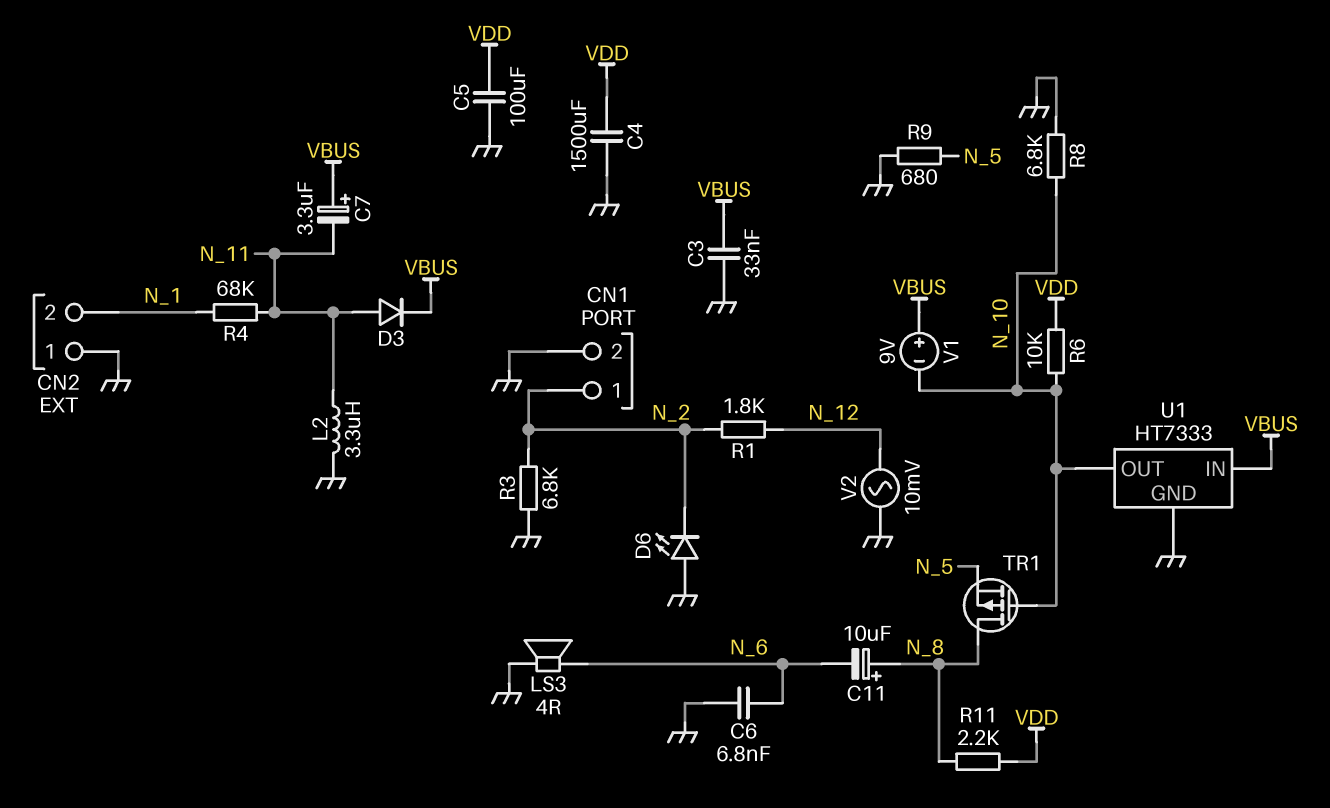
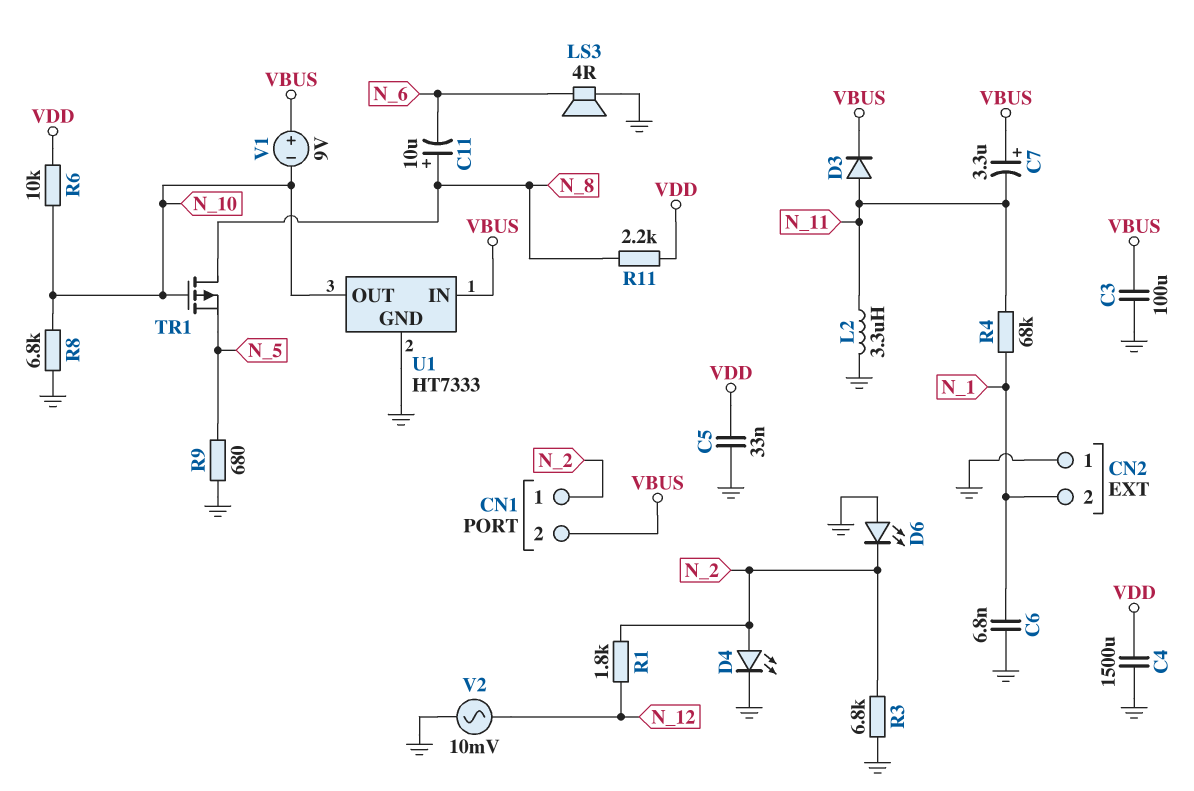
C3: 33nF (GND, VBUS) -> 100uF (GND, VBUS)
C5: 100uF (GND, VDD) -> 33nF (GND, VDD)
C6: 6.8nF (GND, N_6) -> 6.8nF (GND, N_1)
CN1 pin 2: GND -> VBUS
D4: none -> LED (A N_2, K GND)

